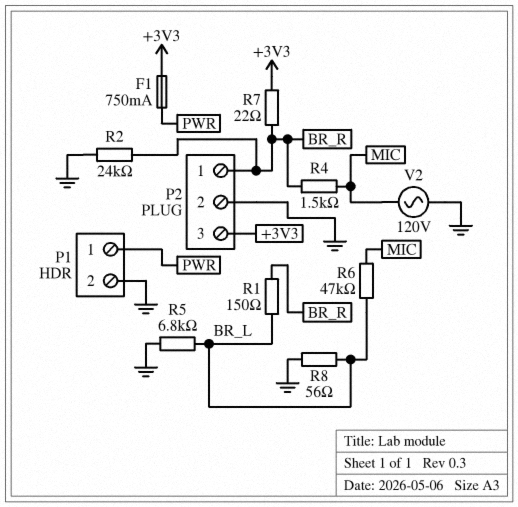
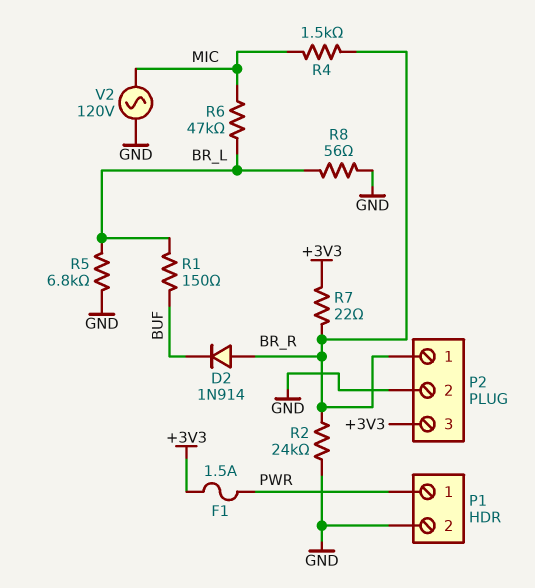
D2: none -> diode 1N914 (A BR_R, K BUF)
F1: 750mA (+3V3, PWR) -> 1.5A (+3V3, PWR)
R1: 150 (BR_L, BR_R) -> 150 (BR_L, BUF)

